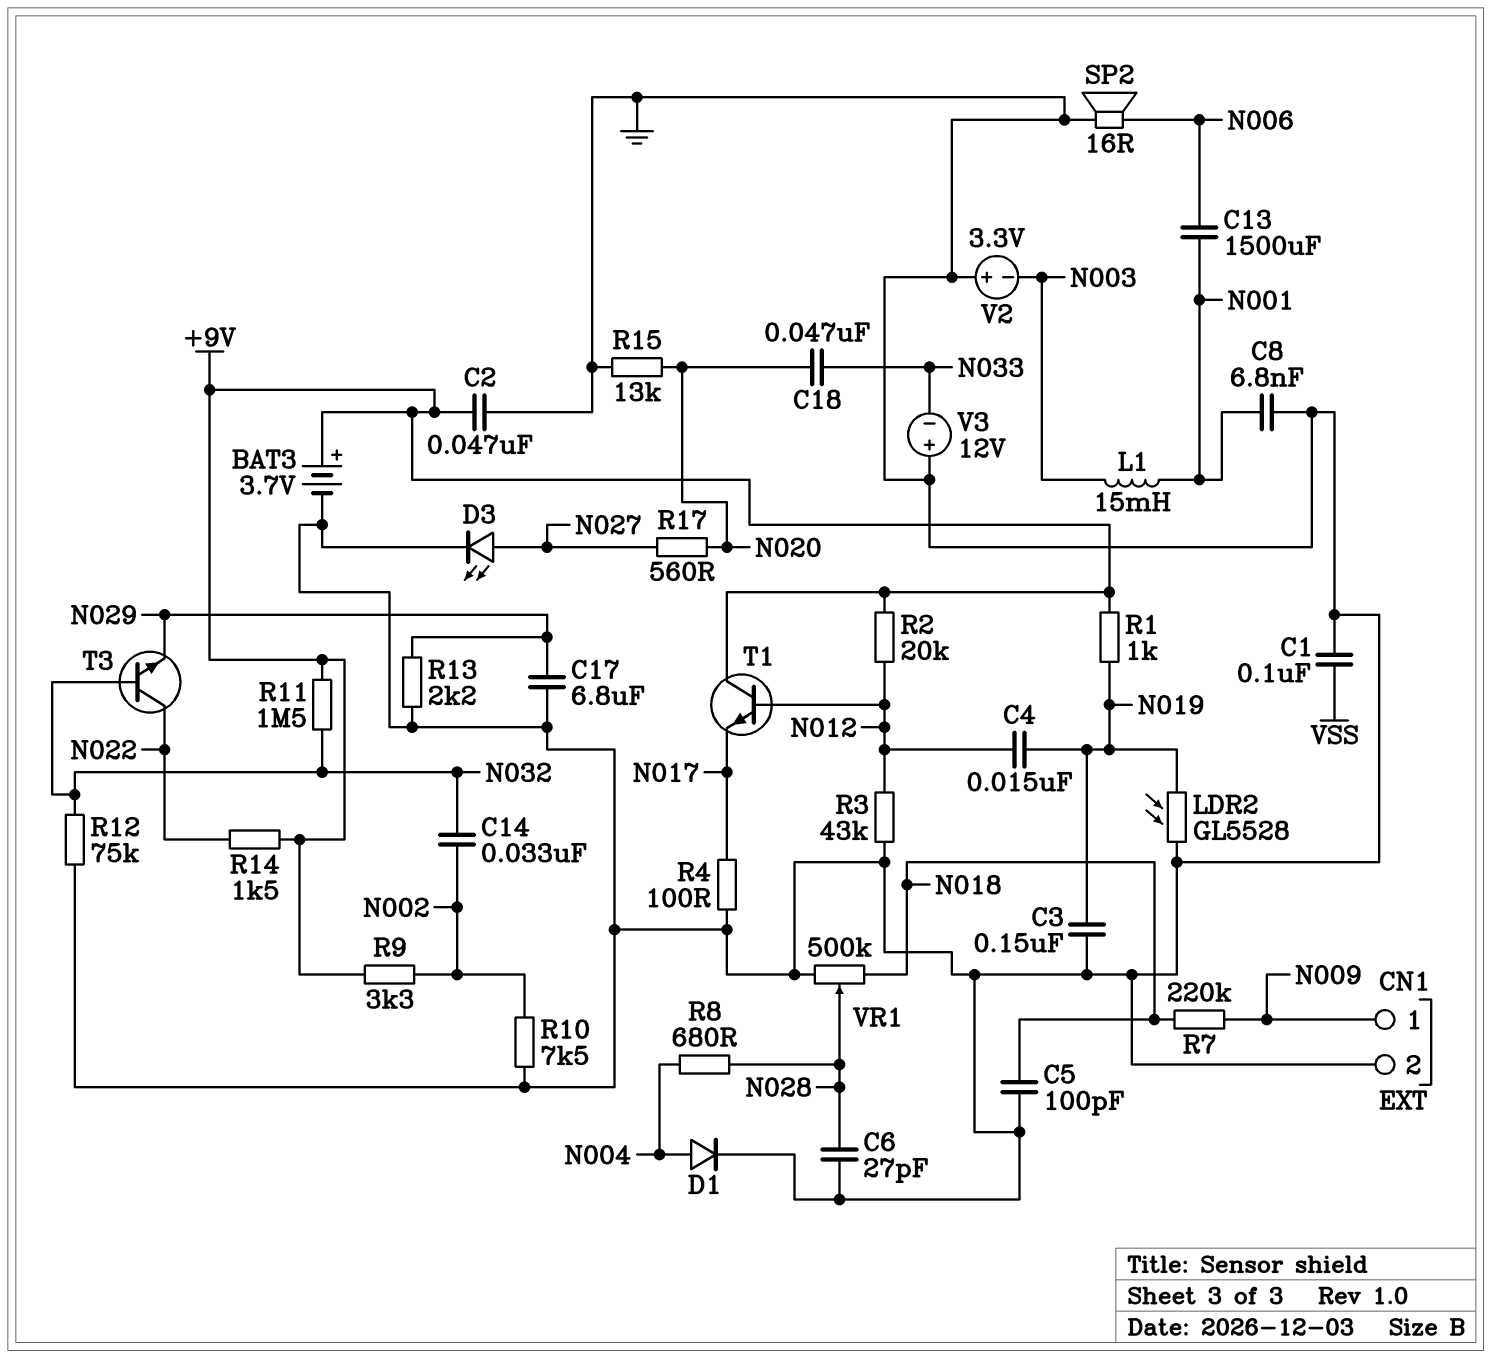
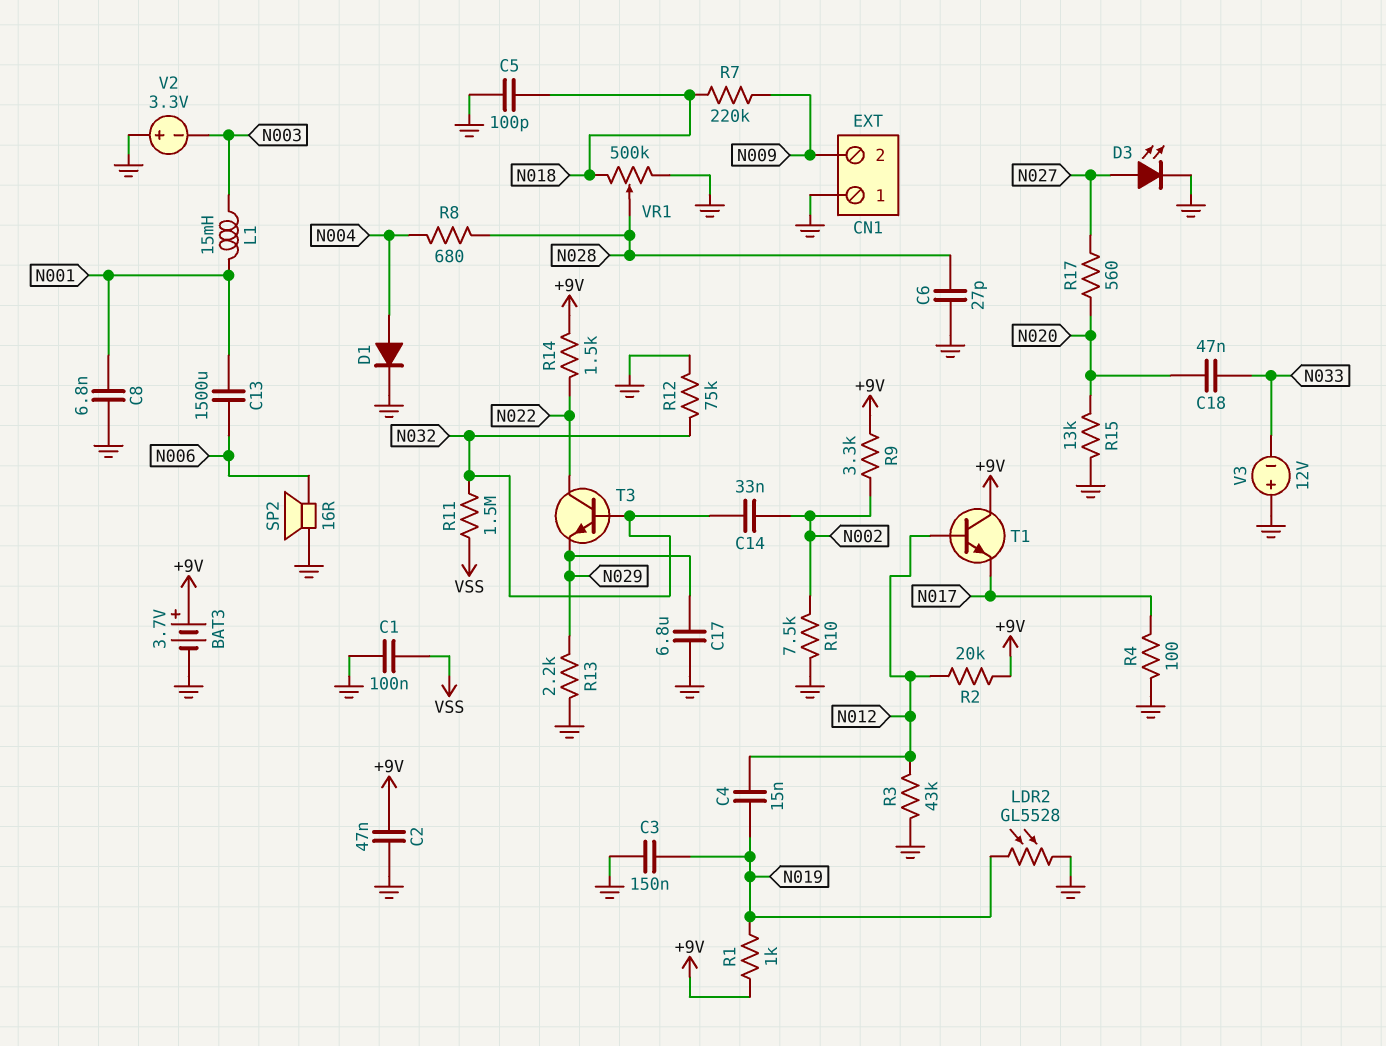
CN1 pin 1: N009 -> GND
CN1 pin 2: GND -> N009
R11: 1.5M (+9V, N032) -> 1.5M (N032, VSS)

